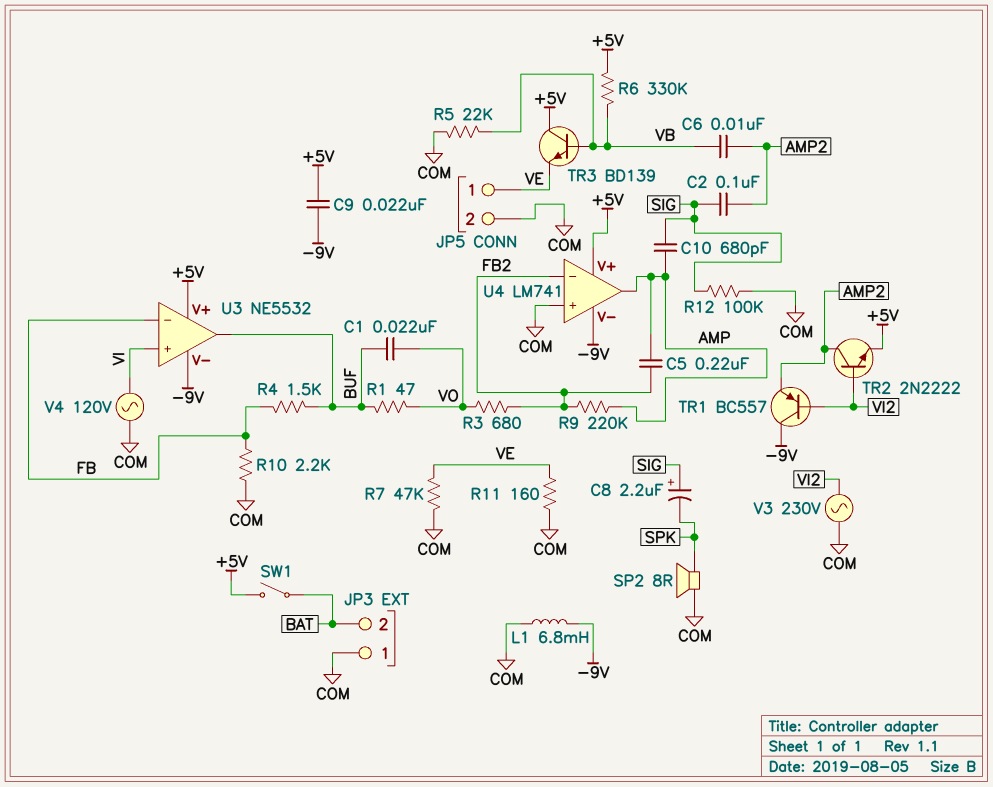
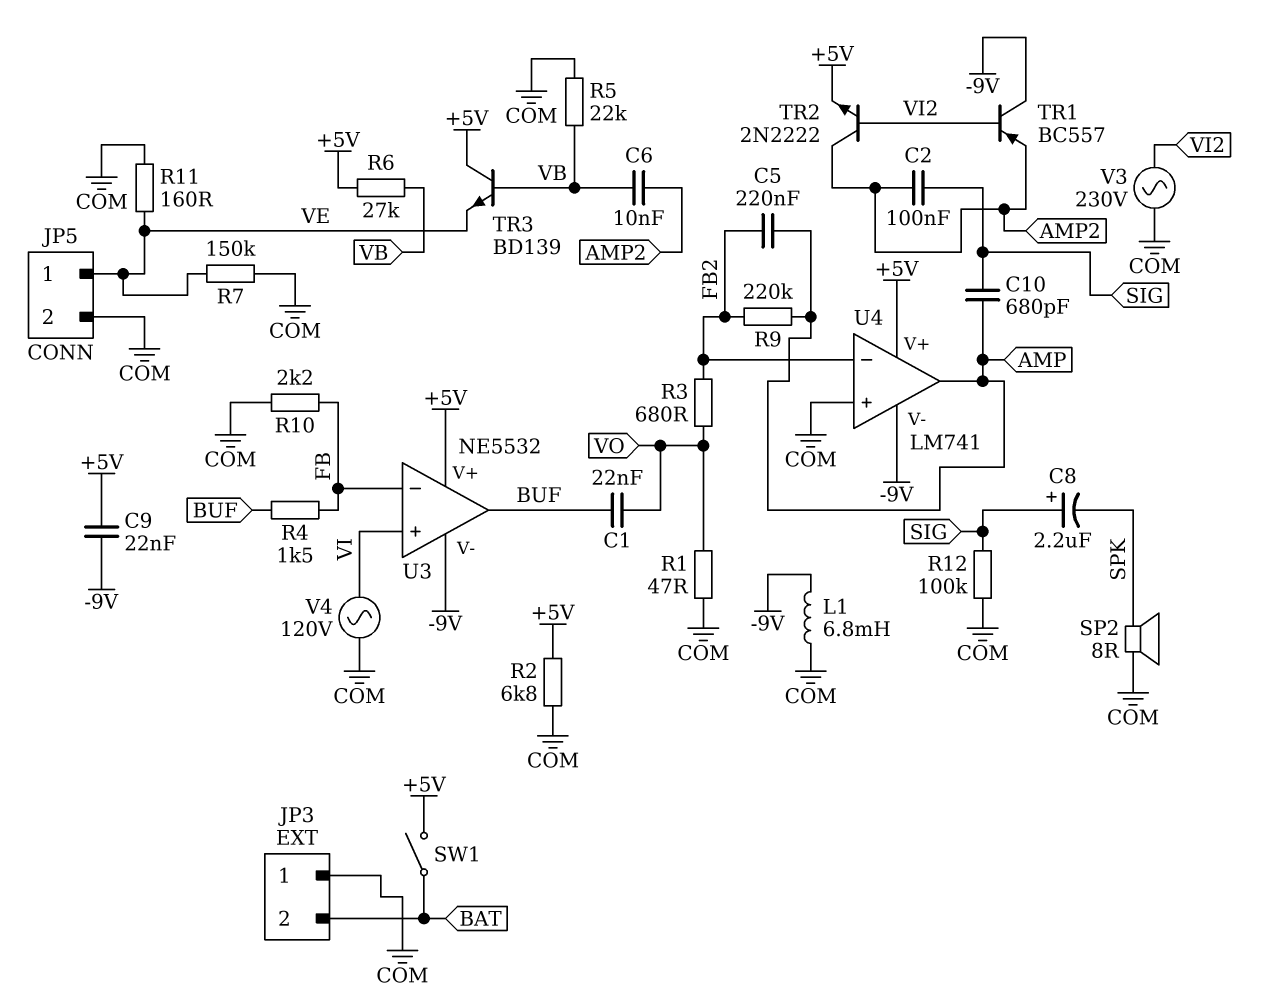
R1: 47 (BUF, VO) -> 47 (COM, VO)
R2: none -> 6.8k (+5V, COM)
R6: 330k (+5V, VB) -> 27k (+5V, VB)
R7: 47k (COM, VE) -> 150k (COM, VE)

